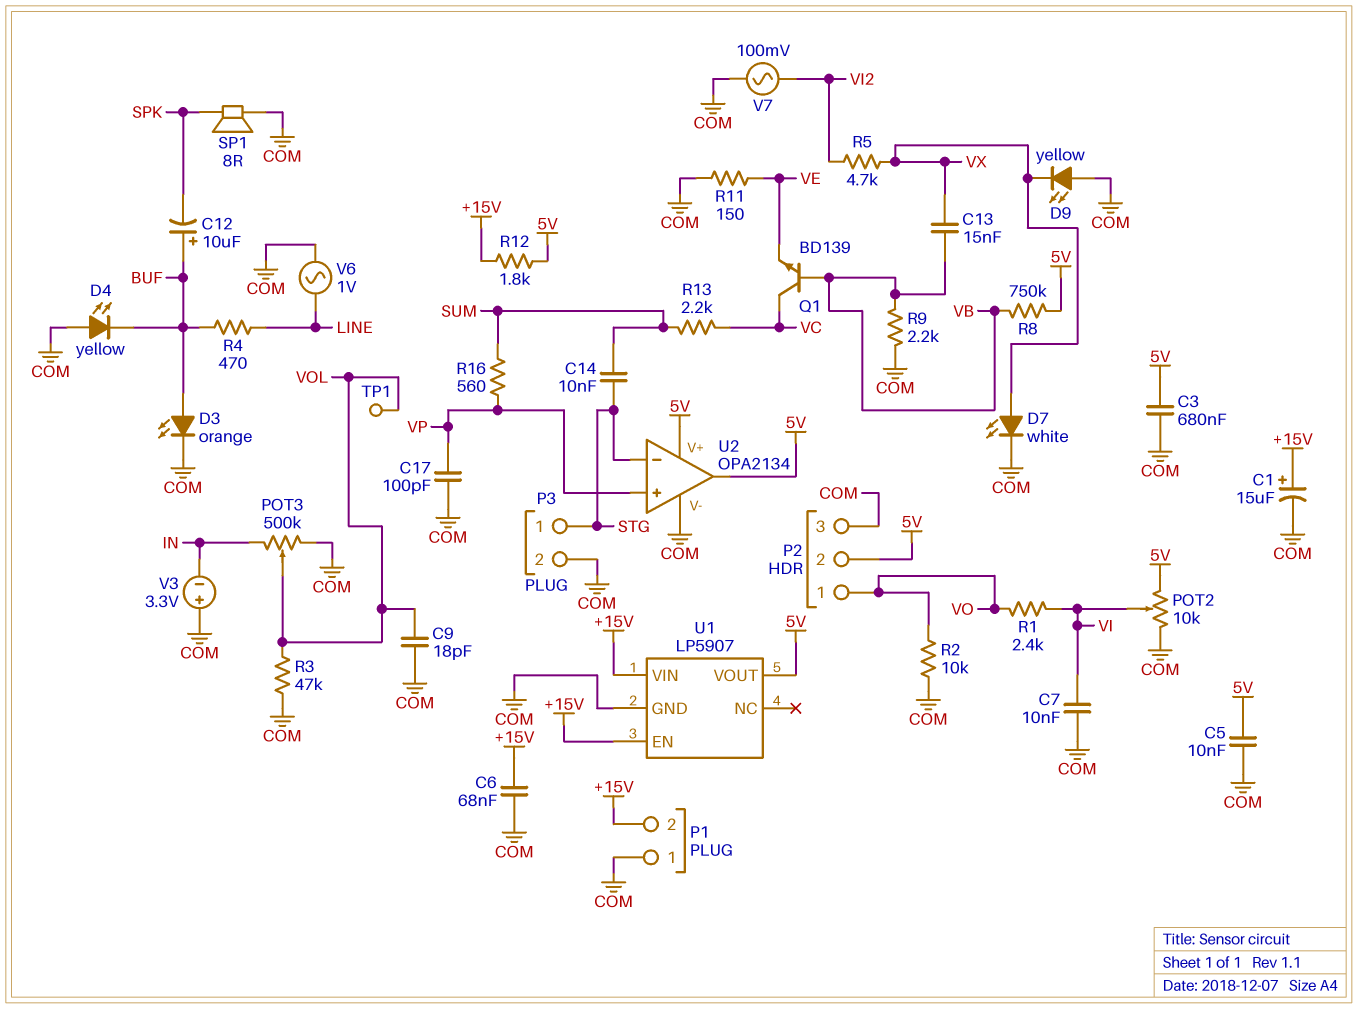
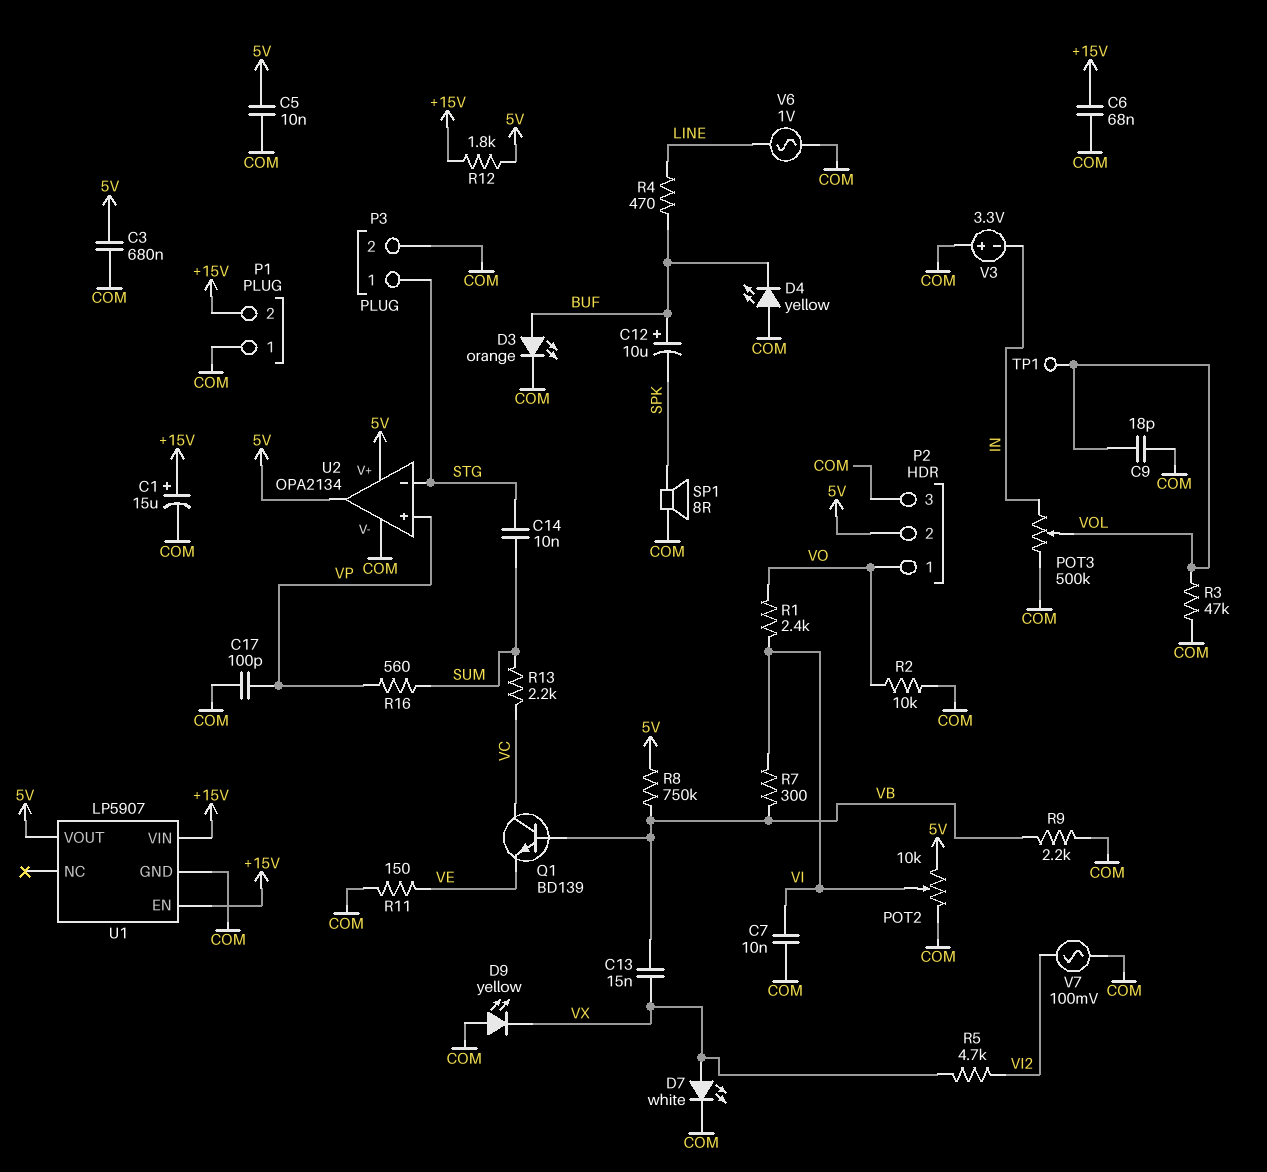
R7: none -> 300 (VB, VI)

